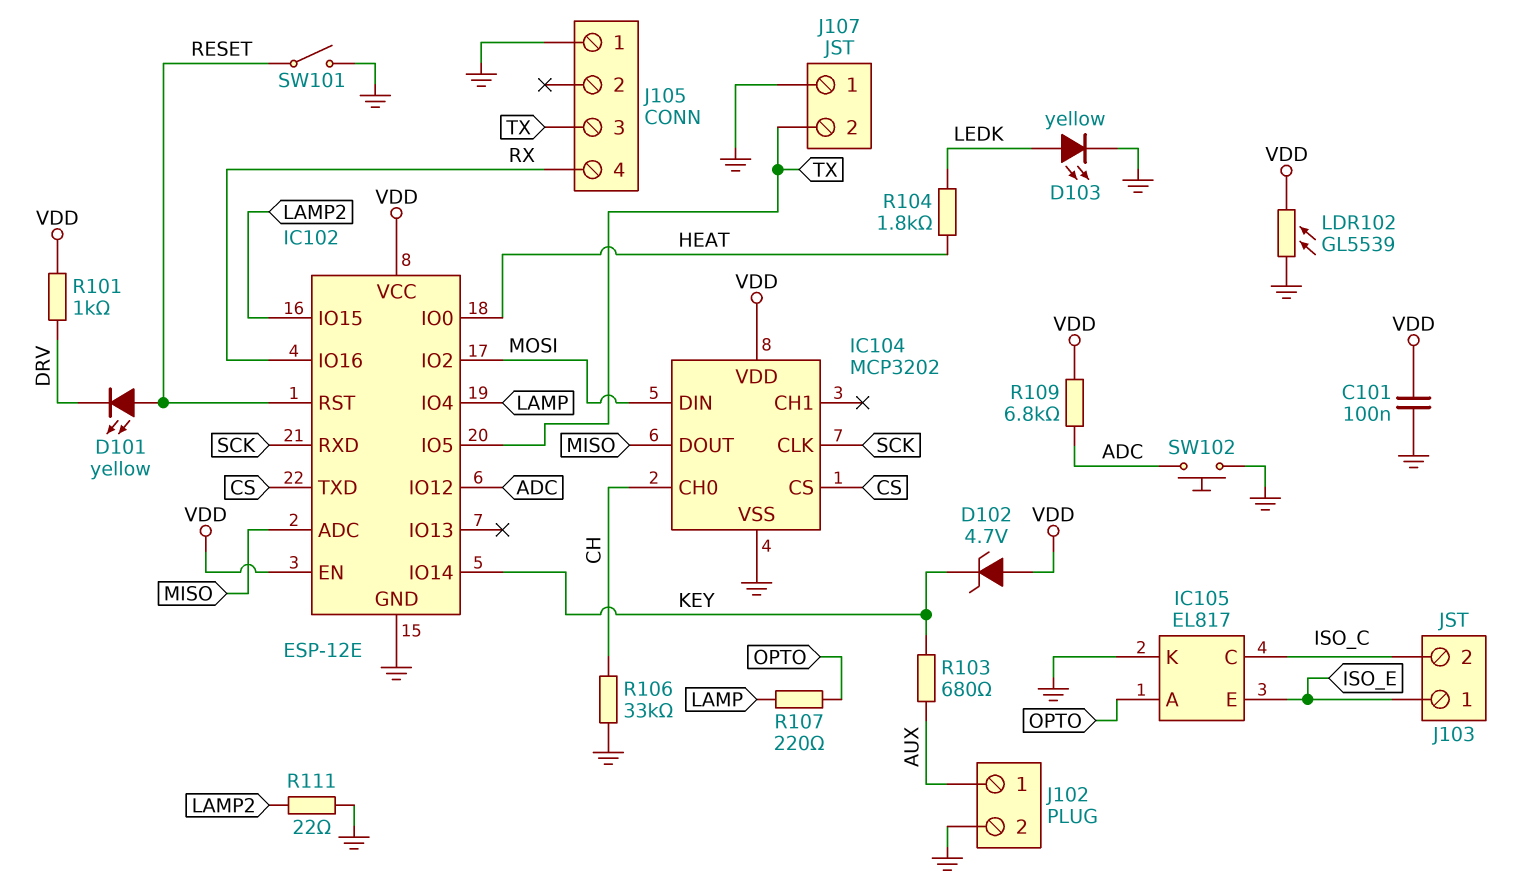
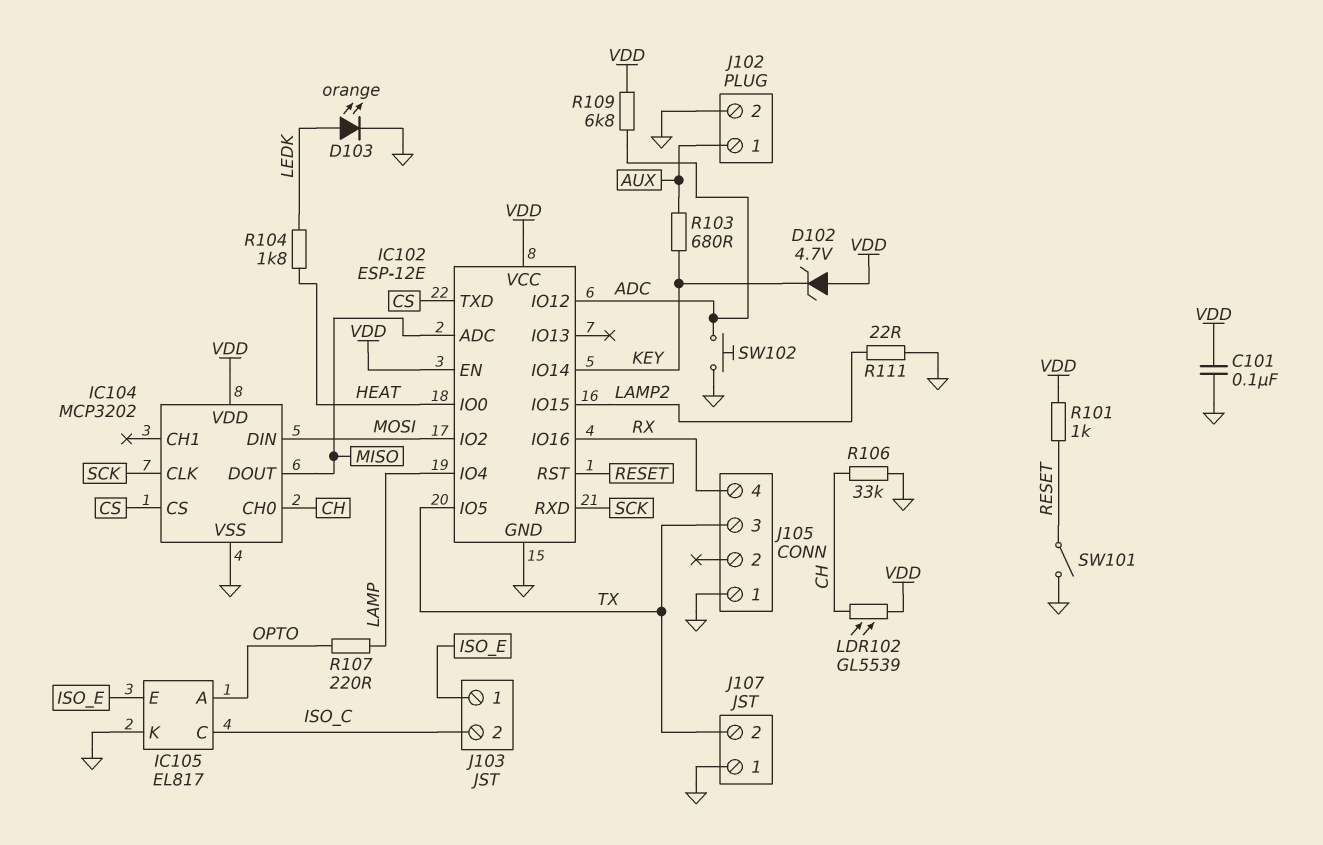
D101: LED yellow (A RESET, K DRV) -> none
D103: LED yellow (A LEDK, K GND) -> LED orange (A LEDK, K GND)
LDR102: GL5539 (GND, VDD) -> GL5539 (CH, VDD)
R101: 1k (DRV, VDD) -> 1k (RESET, VDD)

